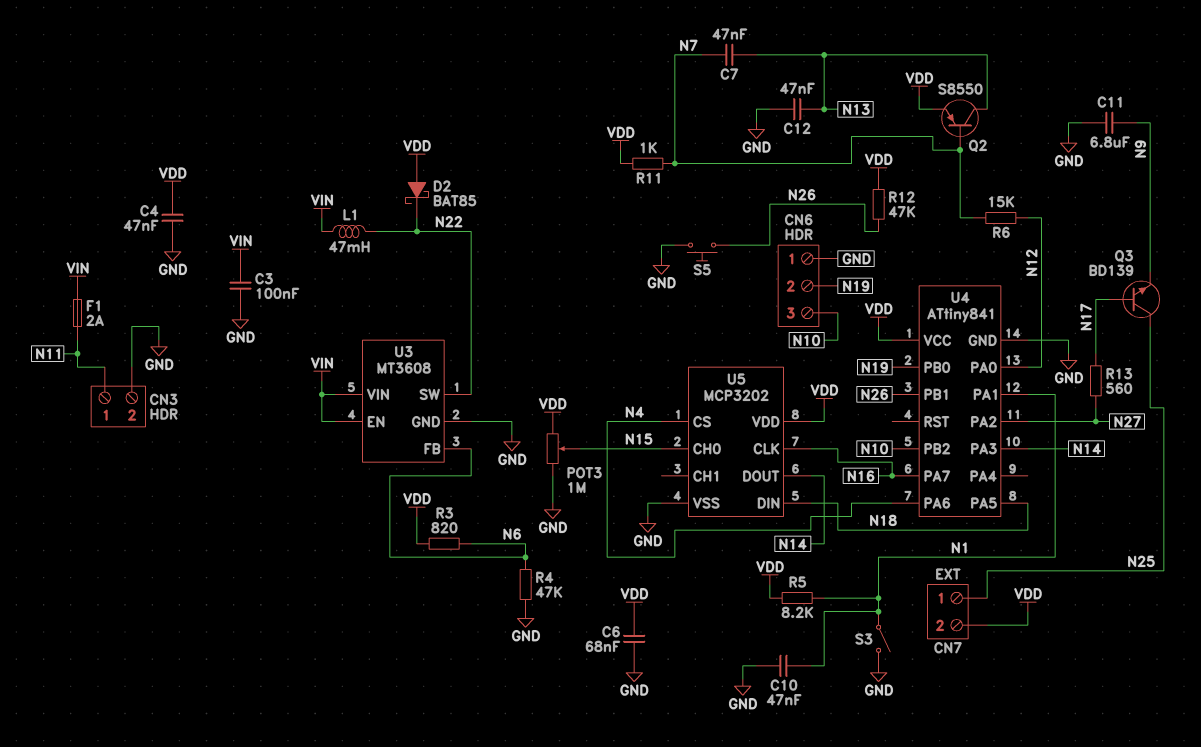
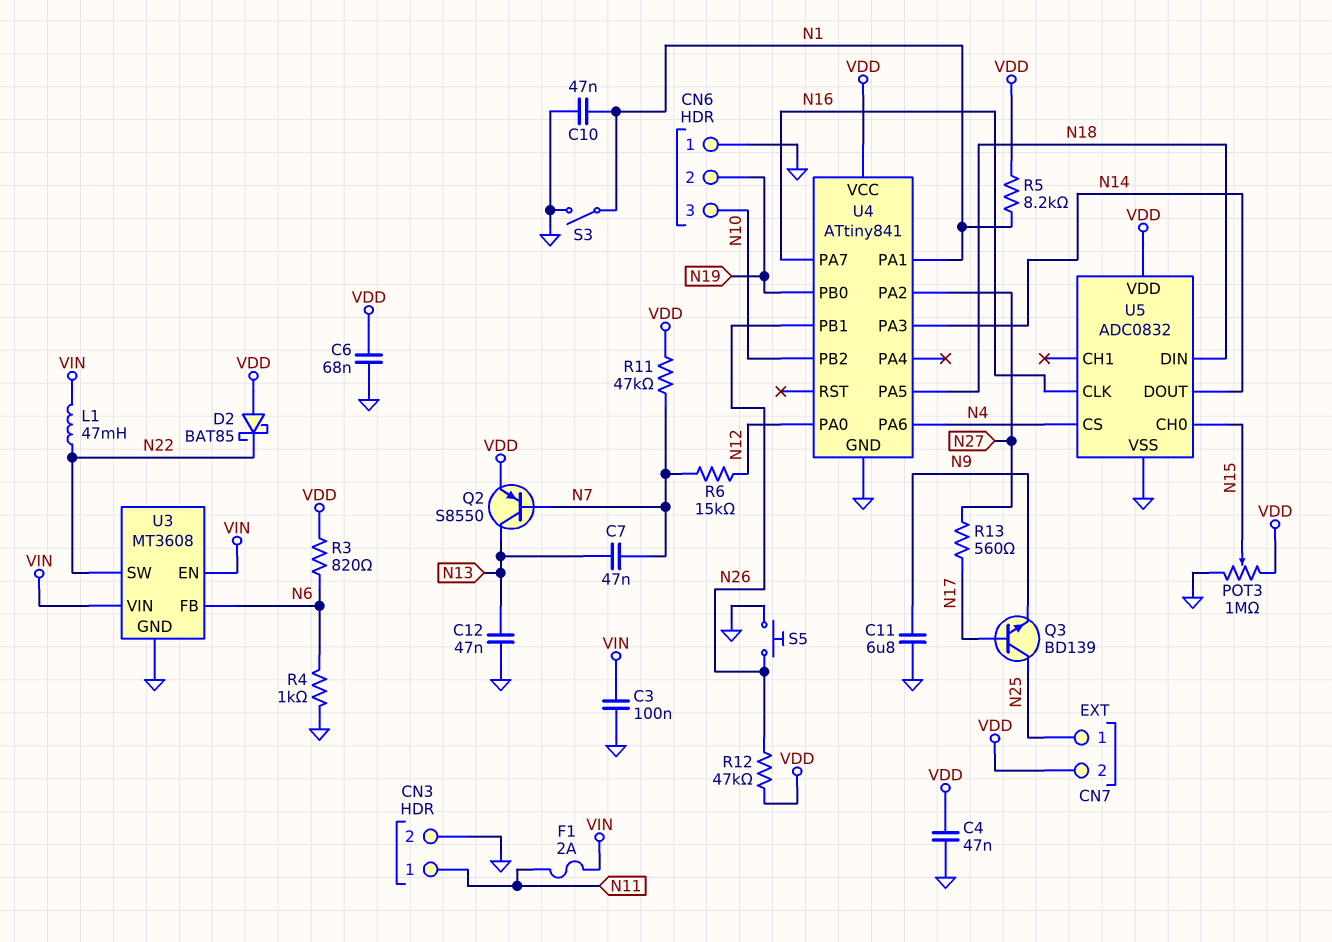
R4: 47k (GND, N6) -> 1k (GND, N6)
R11: 1k (N7, VDD) -> 47k (N7, VDD)
U5: MCP3202 -> ADC0832

